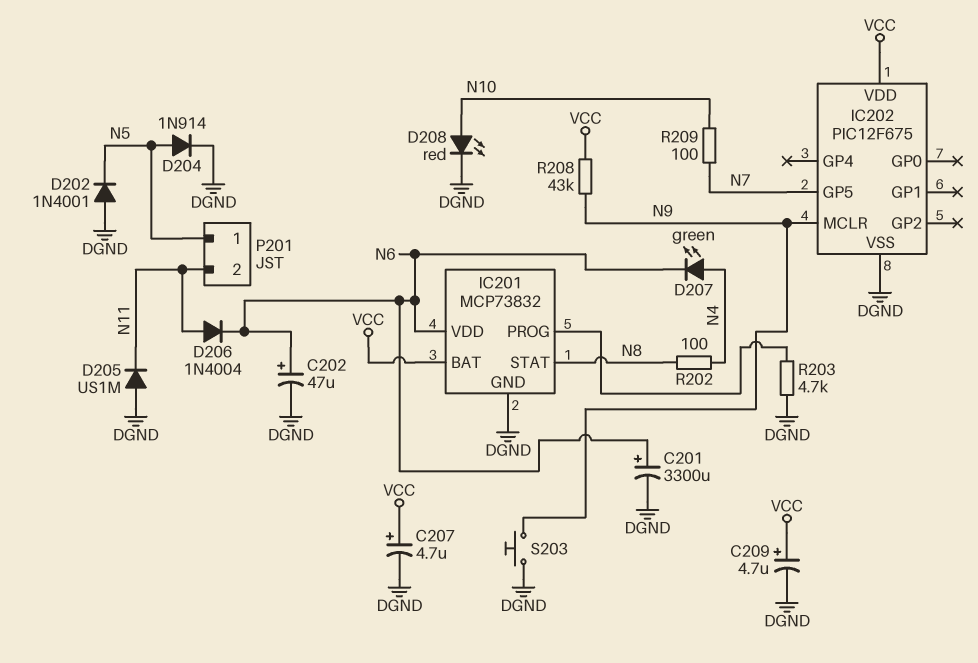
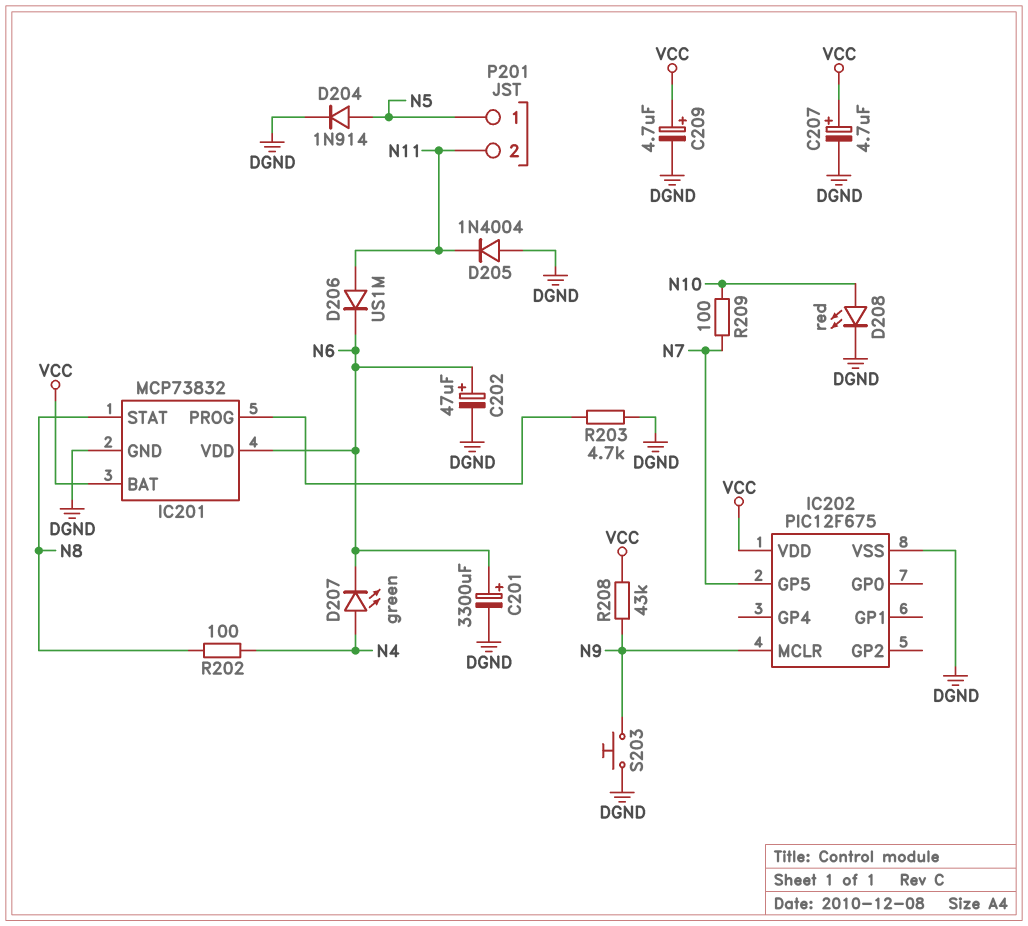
D202: diode 1N4001 (A DGND, K N5) -> none
D205: diode US1M (A DGND, K N11) -> diode 1N4004 (A DGND, K N11)
D206: diode 1N4004 (A N11, K N6) -> diode US1M (A N11, K N6)

